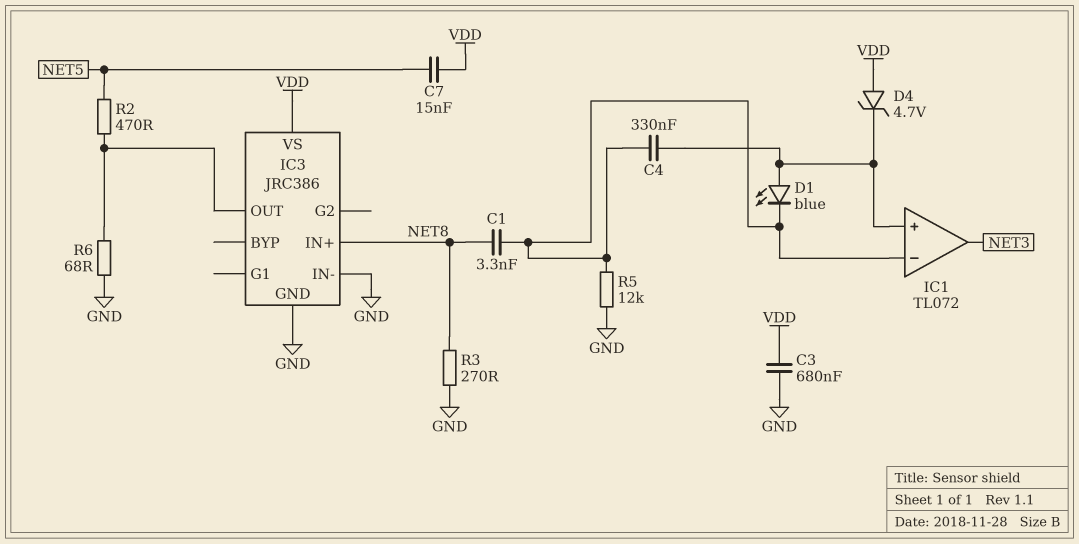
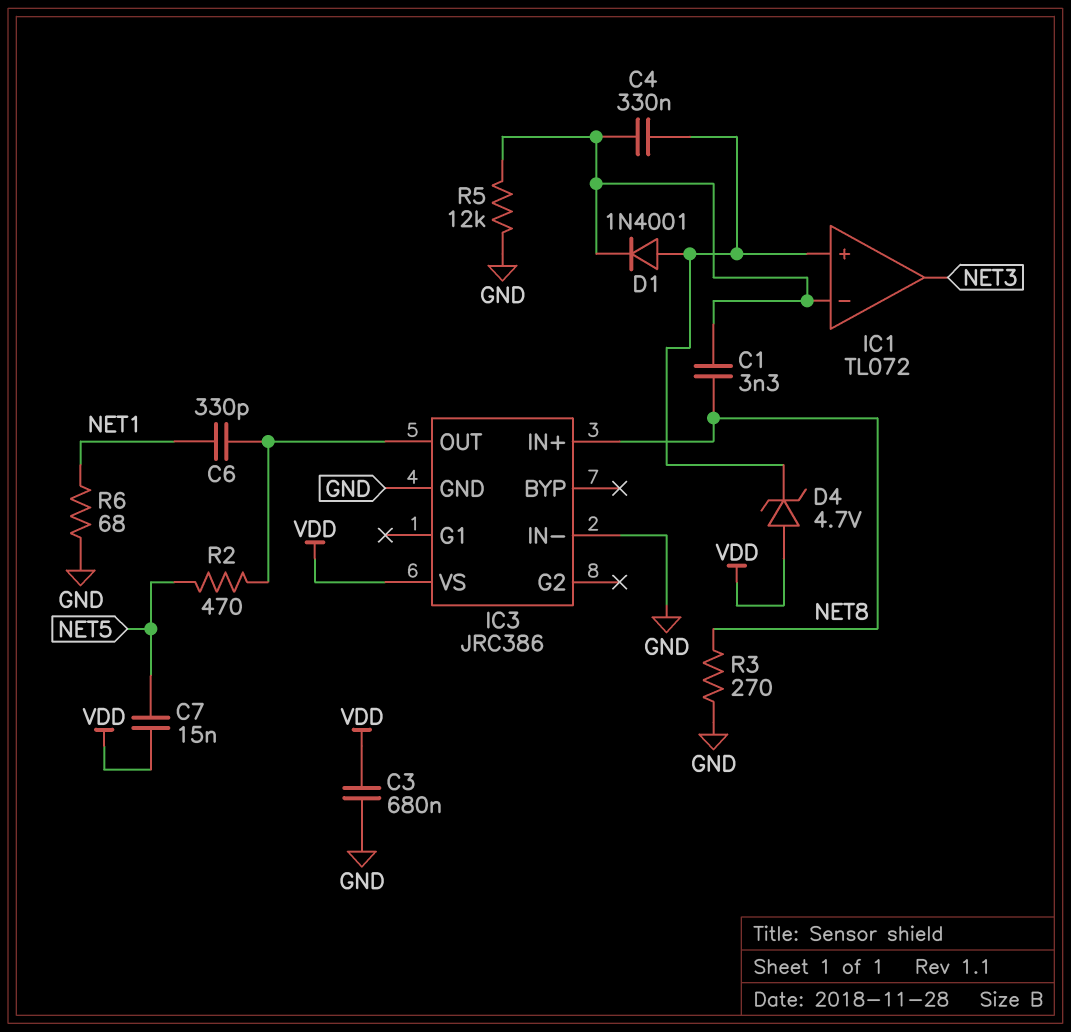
C6: none -> 330pF (IC3/OUT, NET1)
D1: LED blue (A IC1/in+, K IC1/in-) -> diode 1N4001 (A IC1/in+, K IC1/in-)
R6: 68 (GND, IC3/OUT) -> 68 (GND, NET1)

